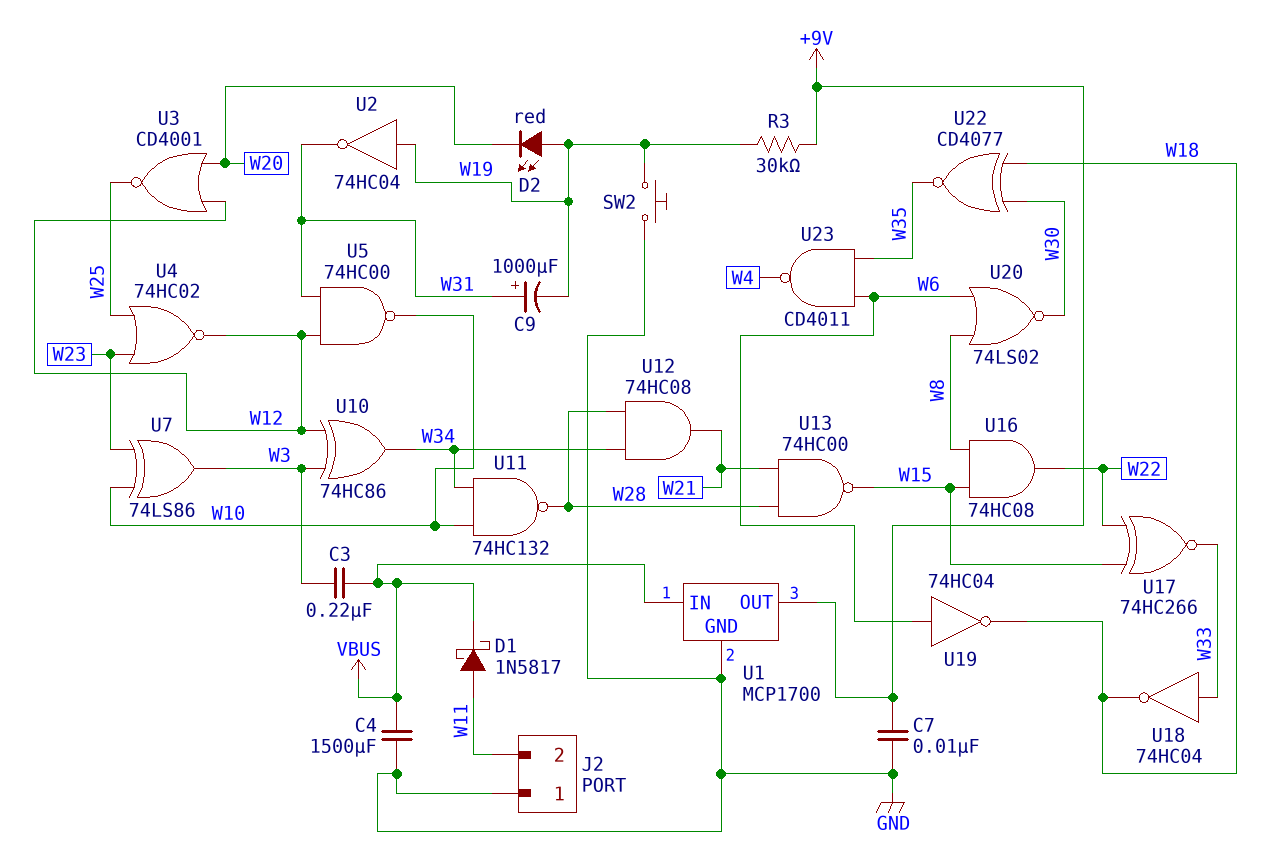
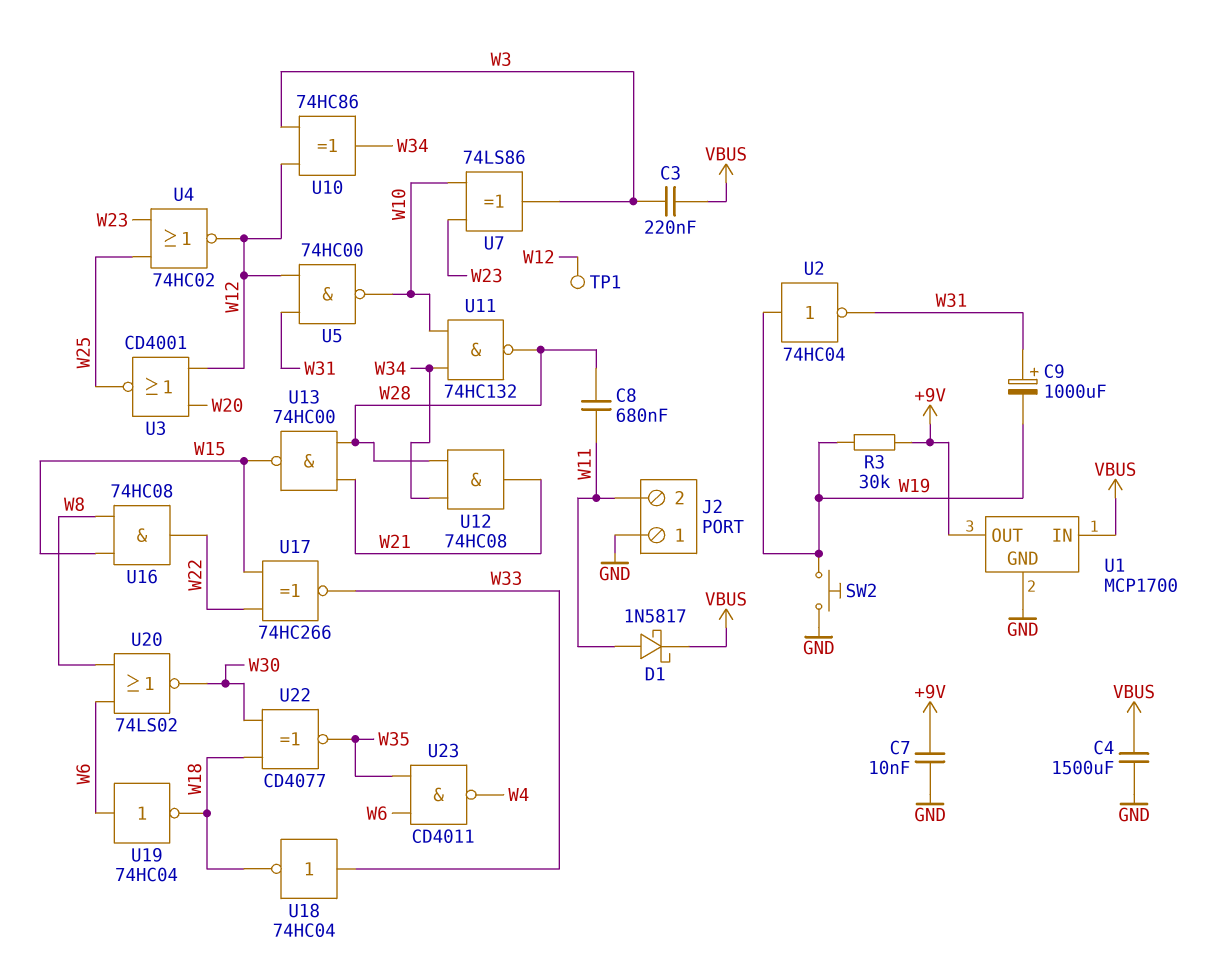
C8: none -> 680nF (W11, W28)
D2: LED red (A W19, K W20) -> none
TP1: none -> test point (W12)

